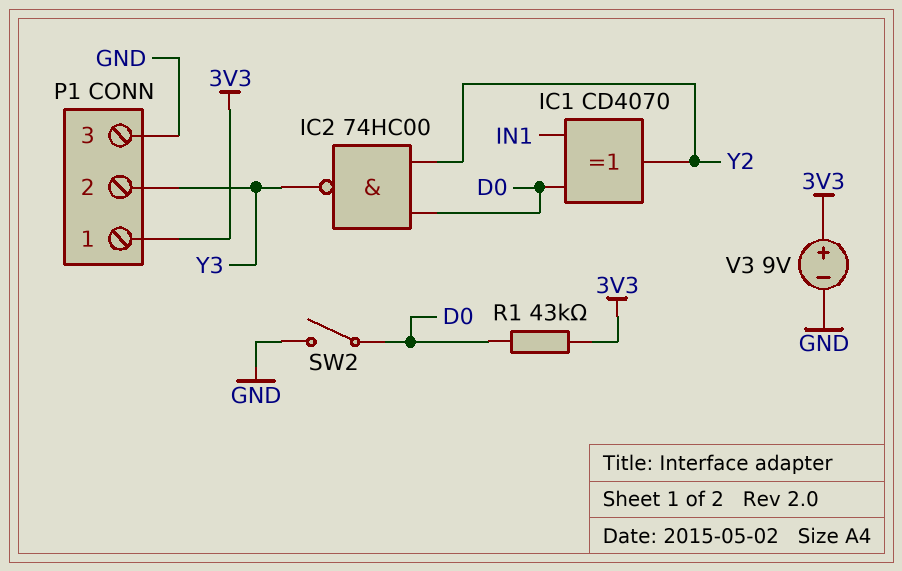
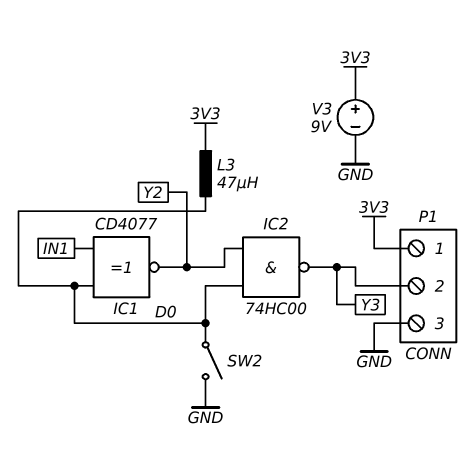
IC1: XOR CD4070 (in D0, in IN1, out Y2) -> XNOR CD4077 (in D0, in IN1, out Y2)
L3: none -> 47uH (3V3, D0)
R1: 43k (3V3, D0) -> none

